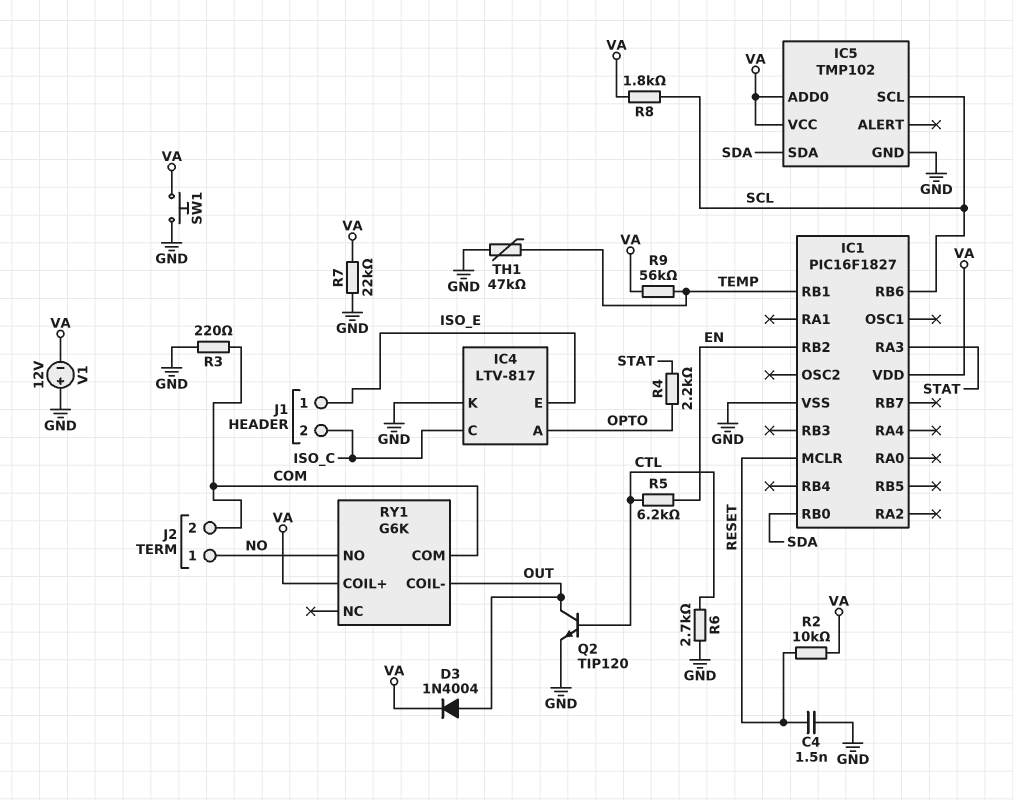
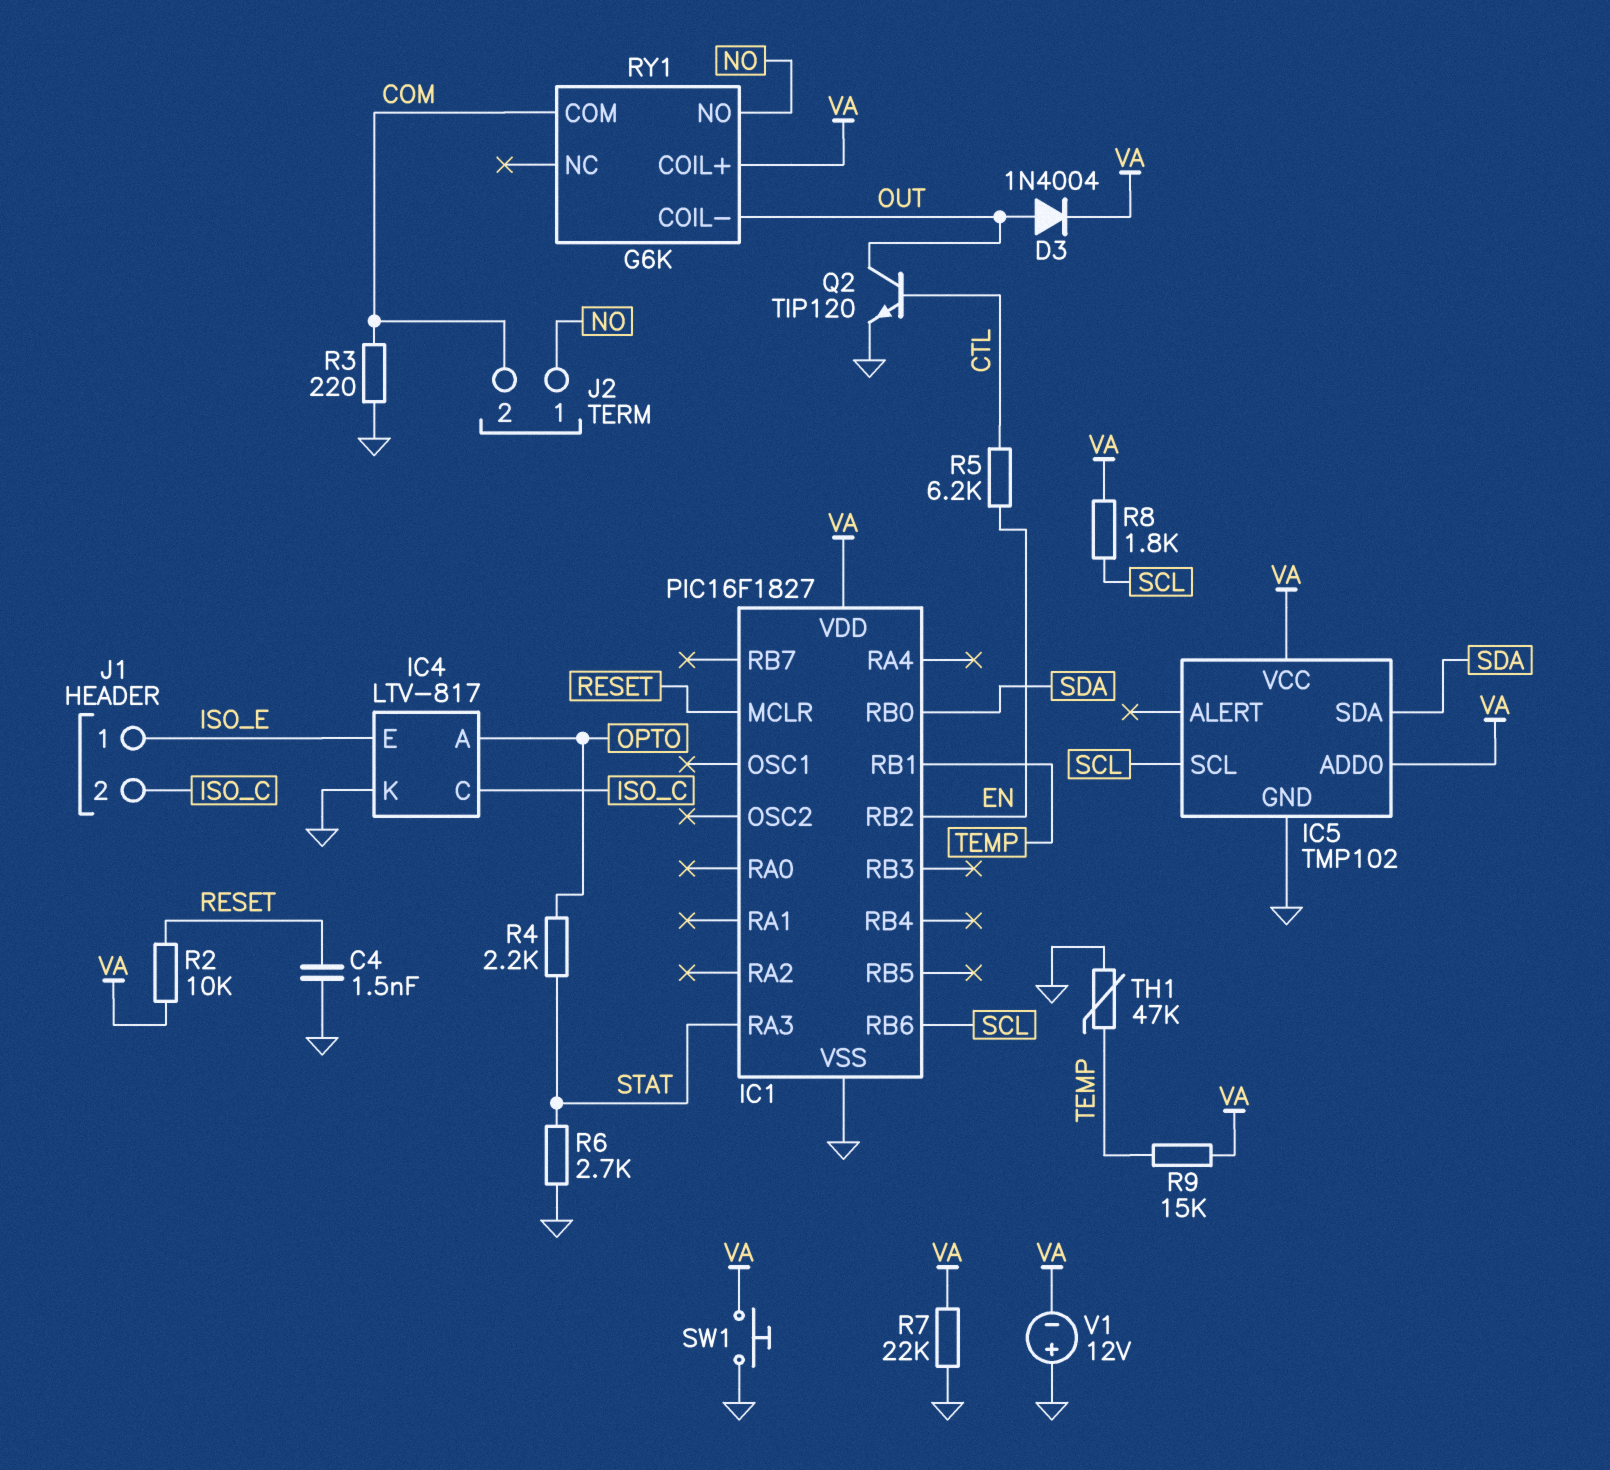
R6: 2.7k (CTL, GND) -> 2.7k (GND, STAT)
R9: 56k (TEMP, VA) -> 15k (TEMP, VA)

